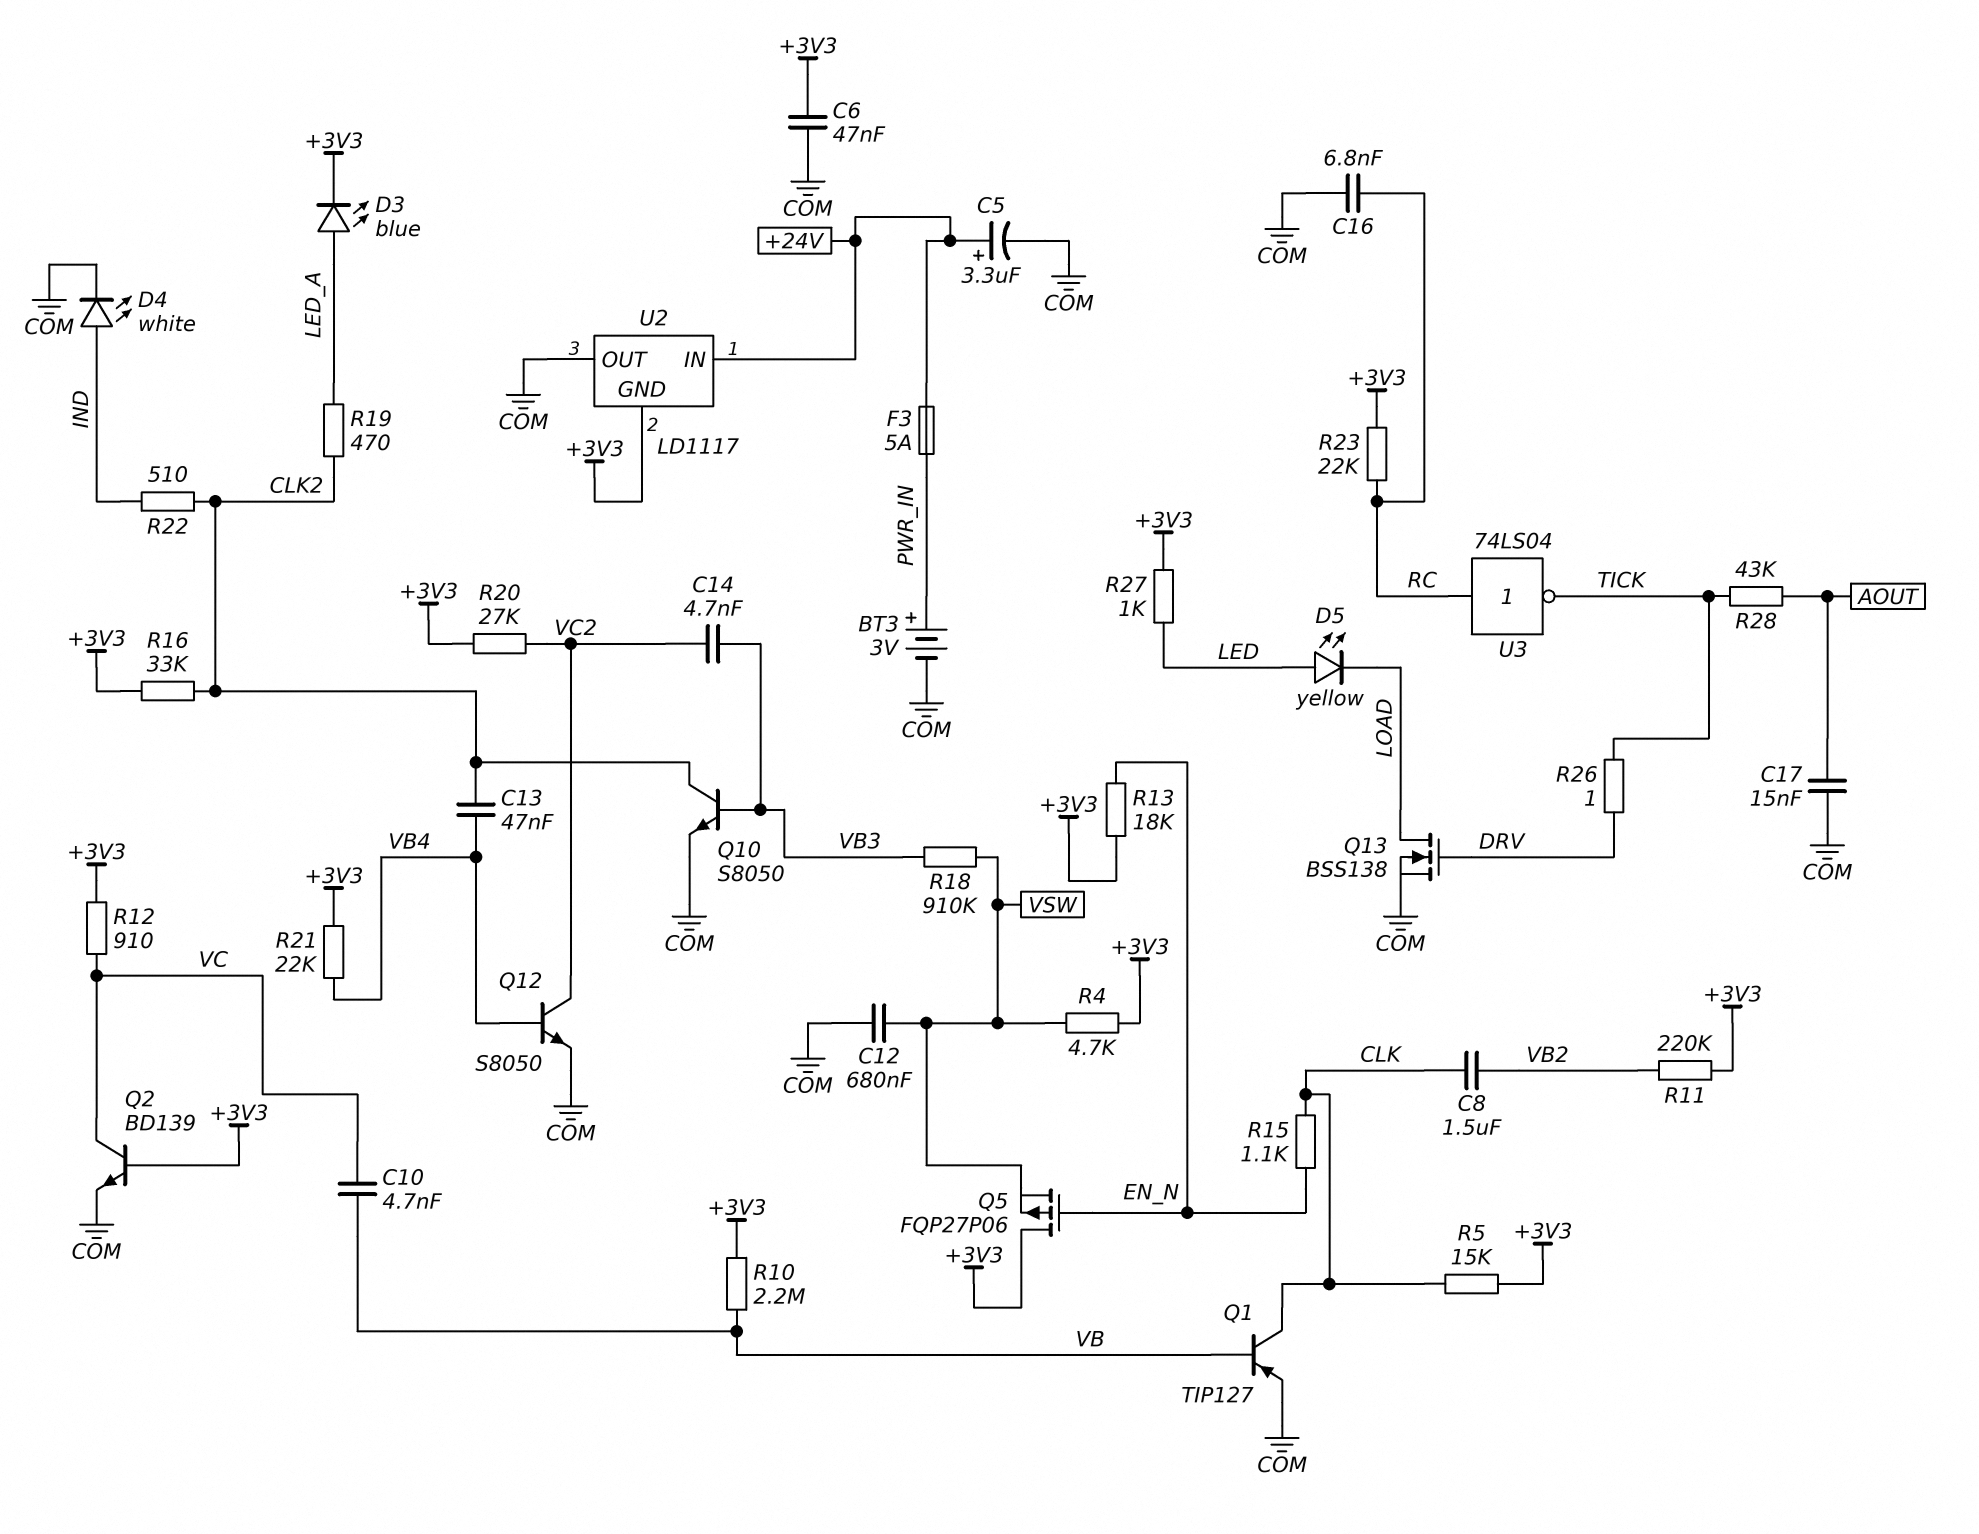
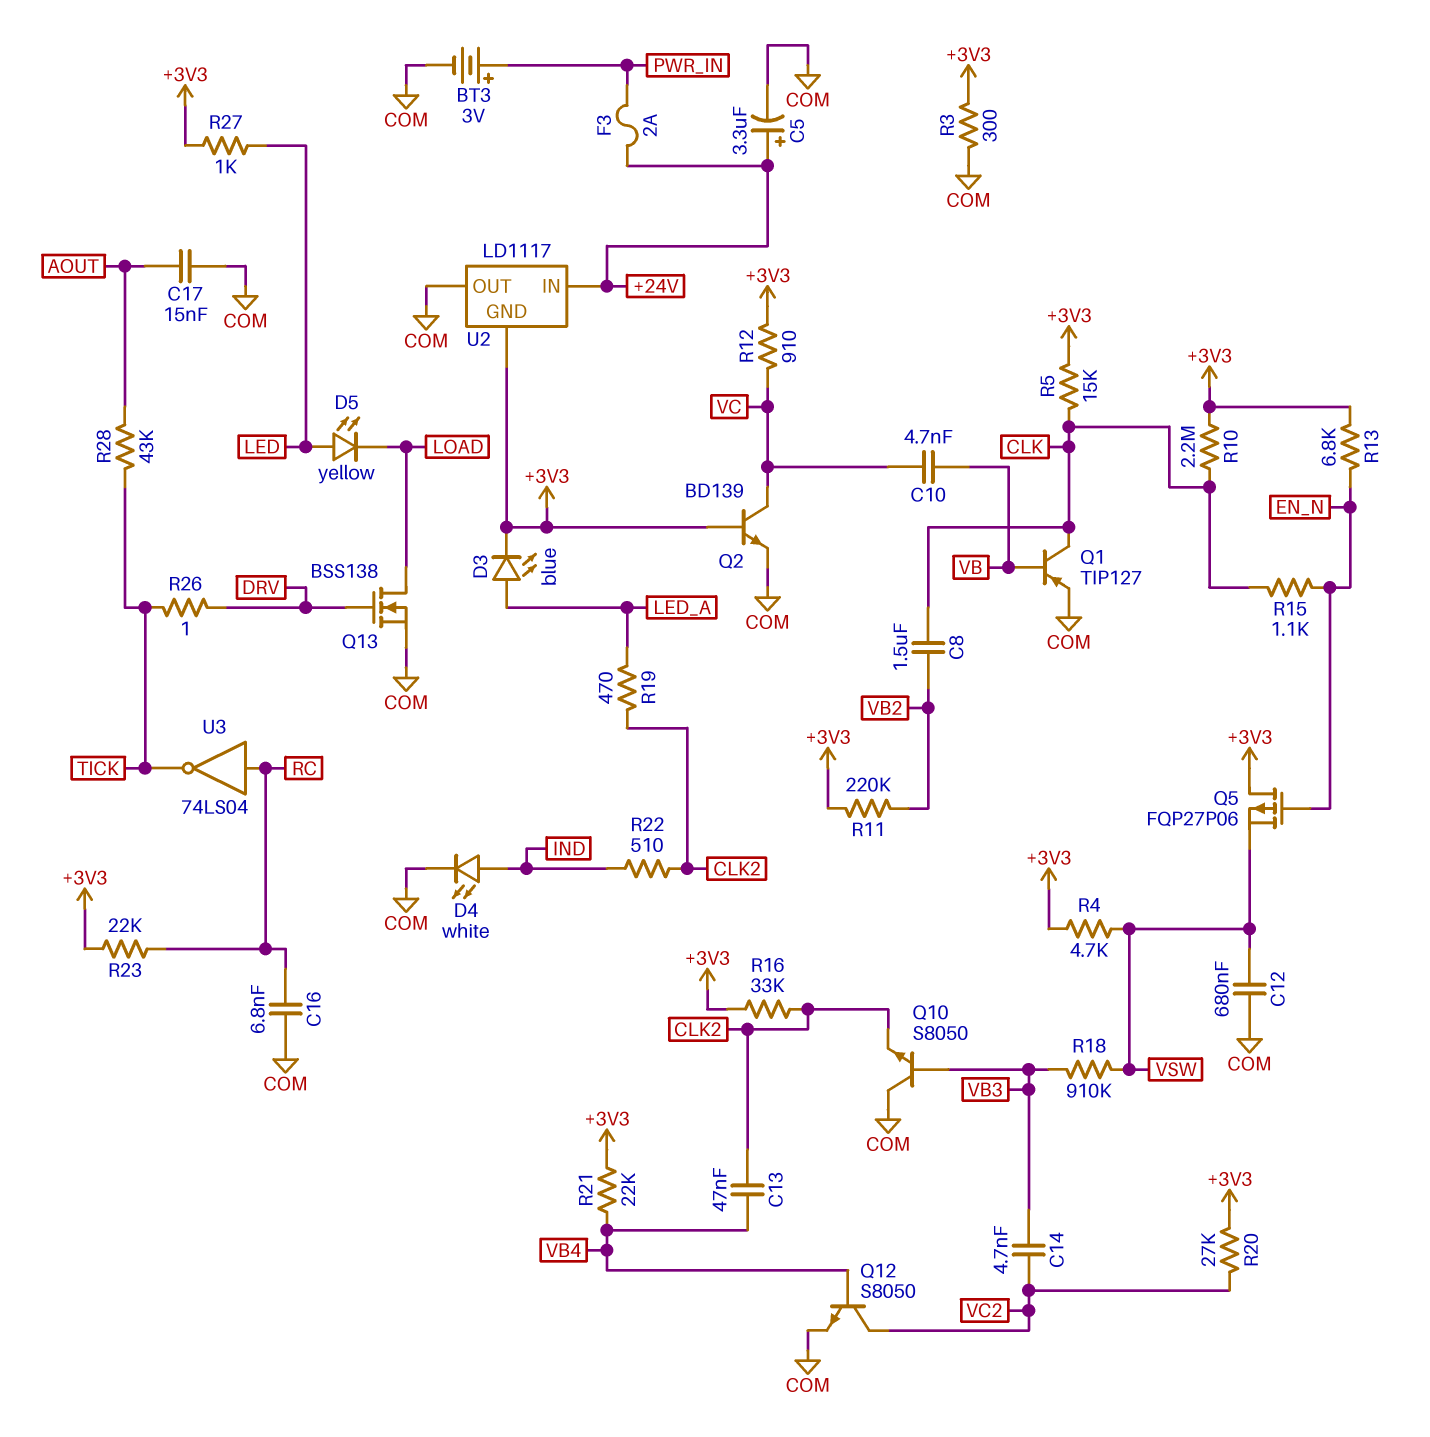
C6: 47nF (+3V3, COM) -> none
F3: 5A (+24V, PWR_IN) -> 2A (+24V, PWR_IN)
Q10: NPN S8050 (B VB3, C CLK2, E COM) -> NPN S8050 (B VB3, C COM, E CLK2)
R3: none -> 300 (+3V3, COM)
R10: 2.2M (+3V3, VB) -> 2.2M (+3V3, CLK)
R13: 18k (+3V3, EN_N) -> 6.8k (+3V3, EN_N)

